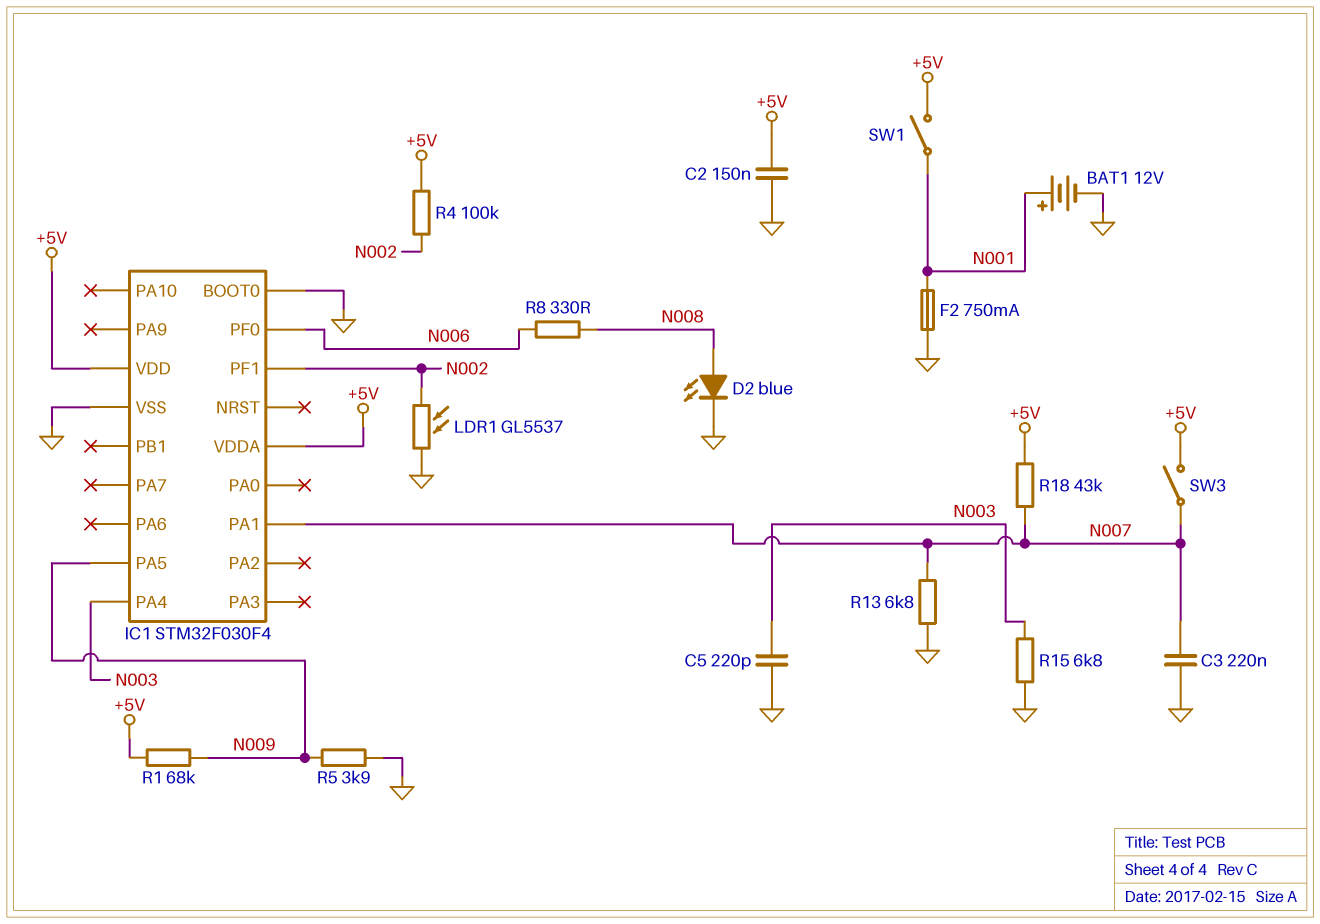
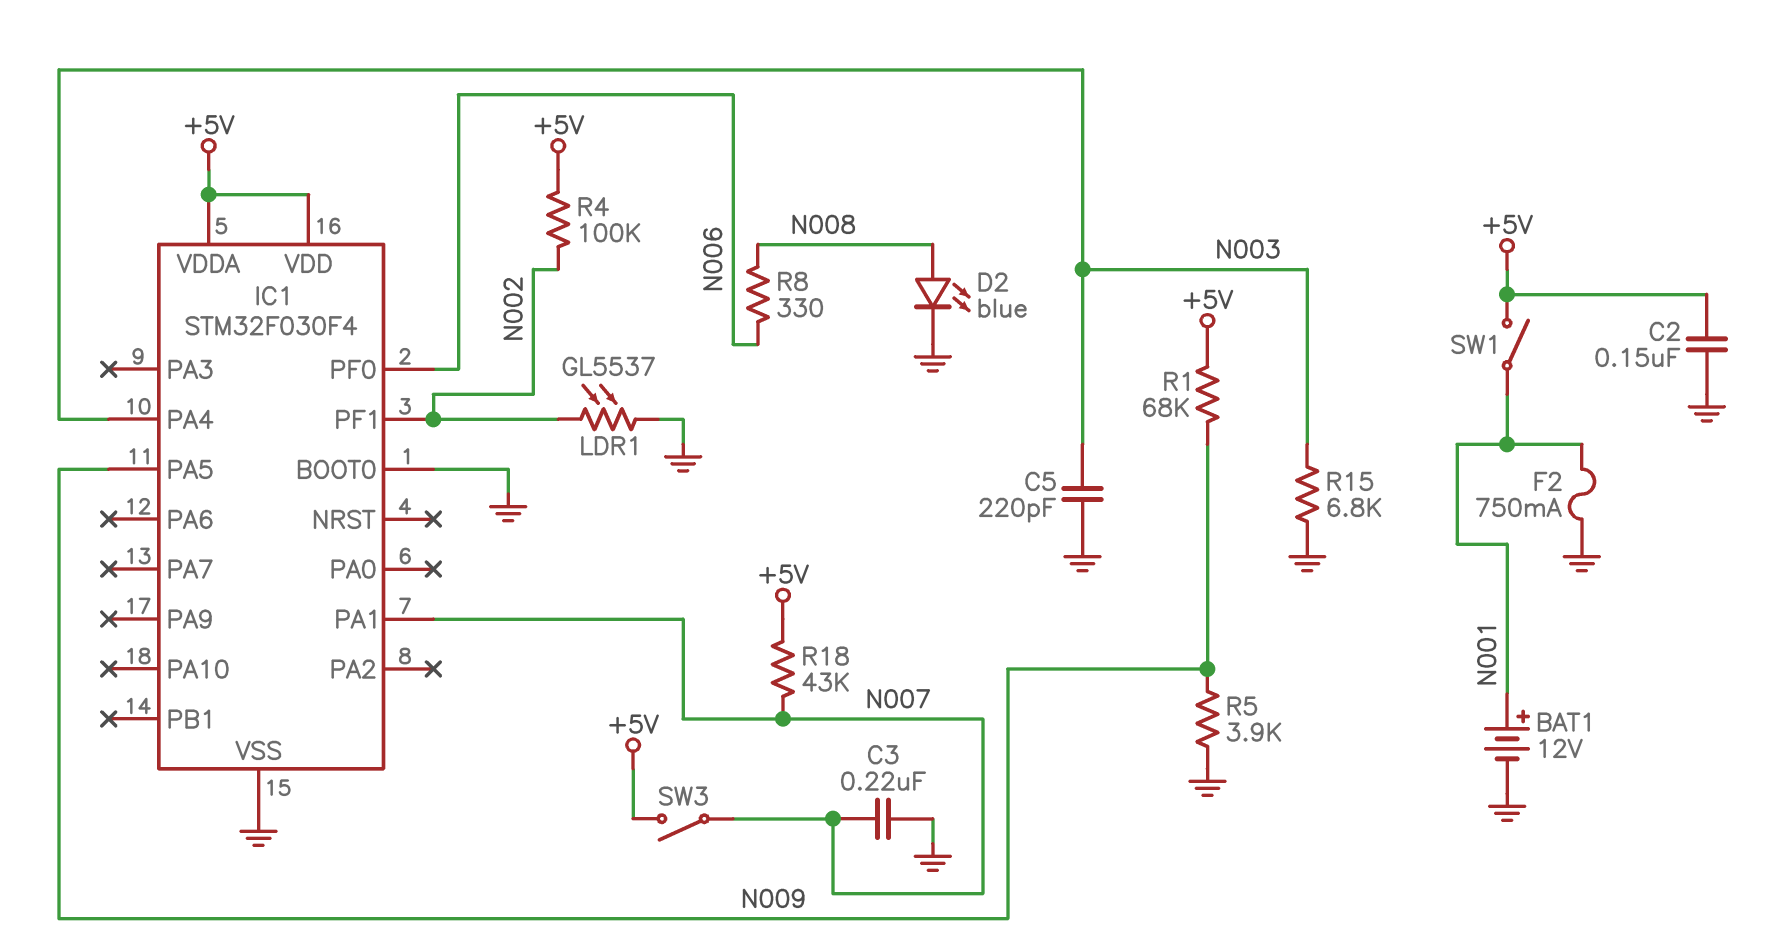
R13: 6.8k (GND, N007) -> none

